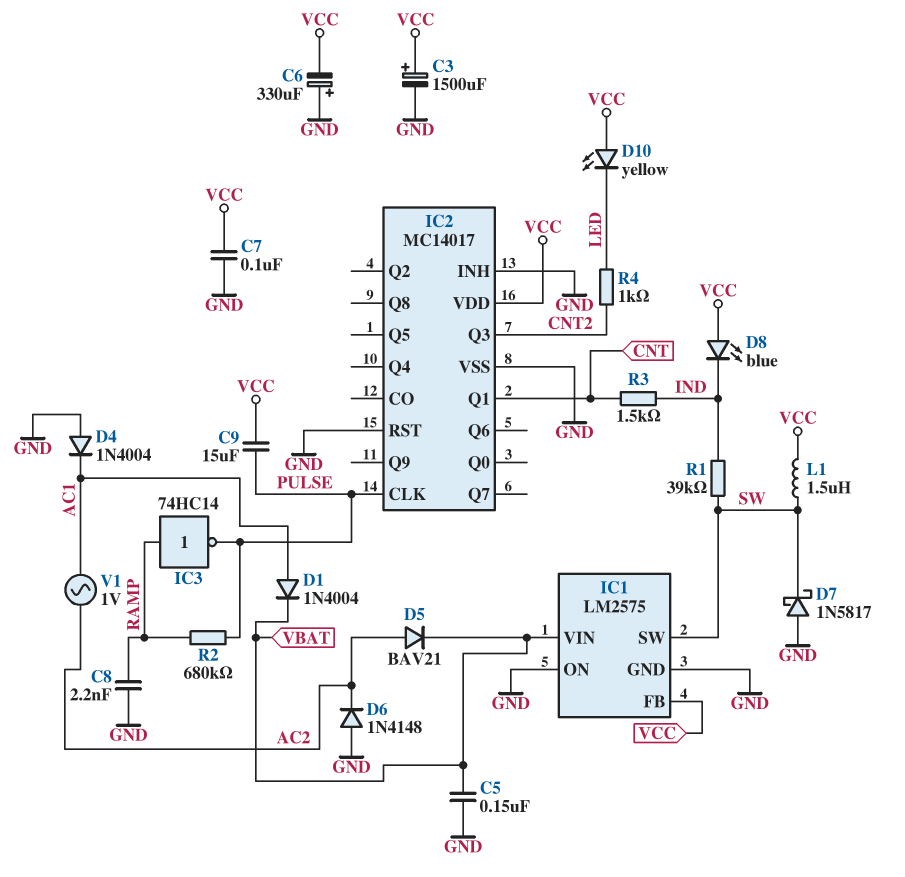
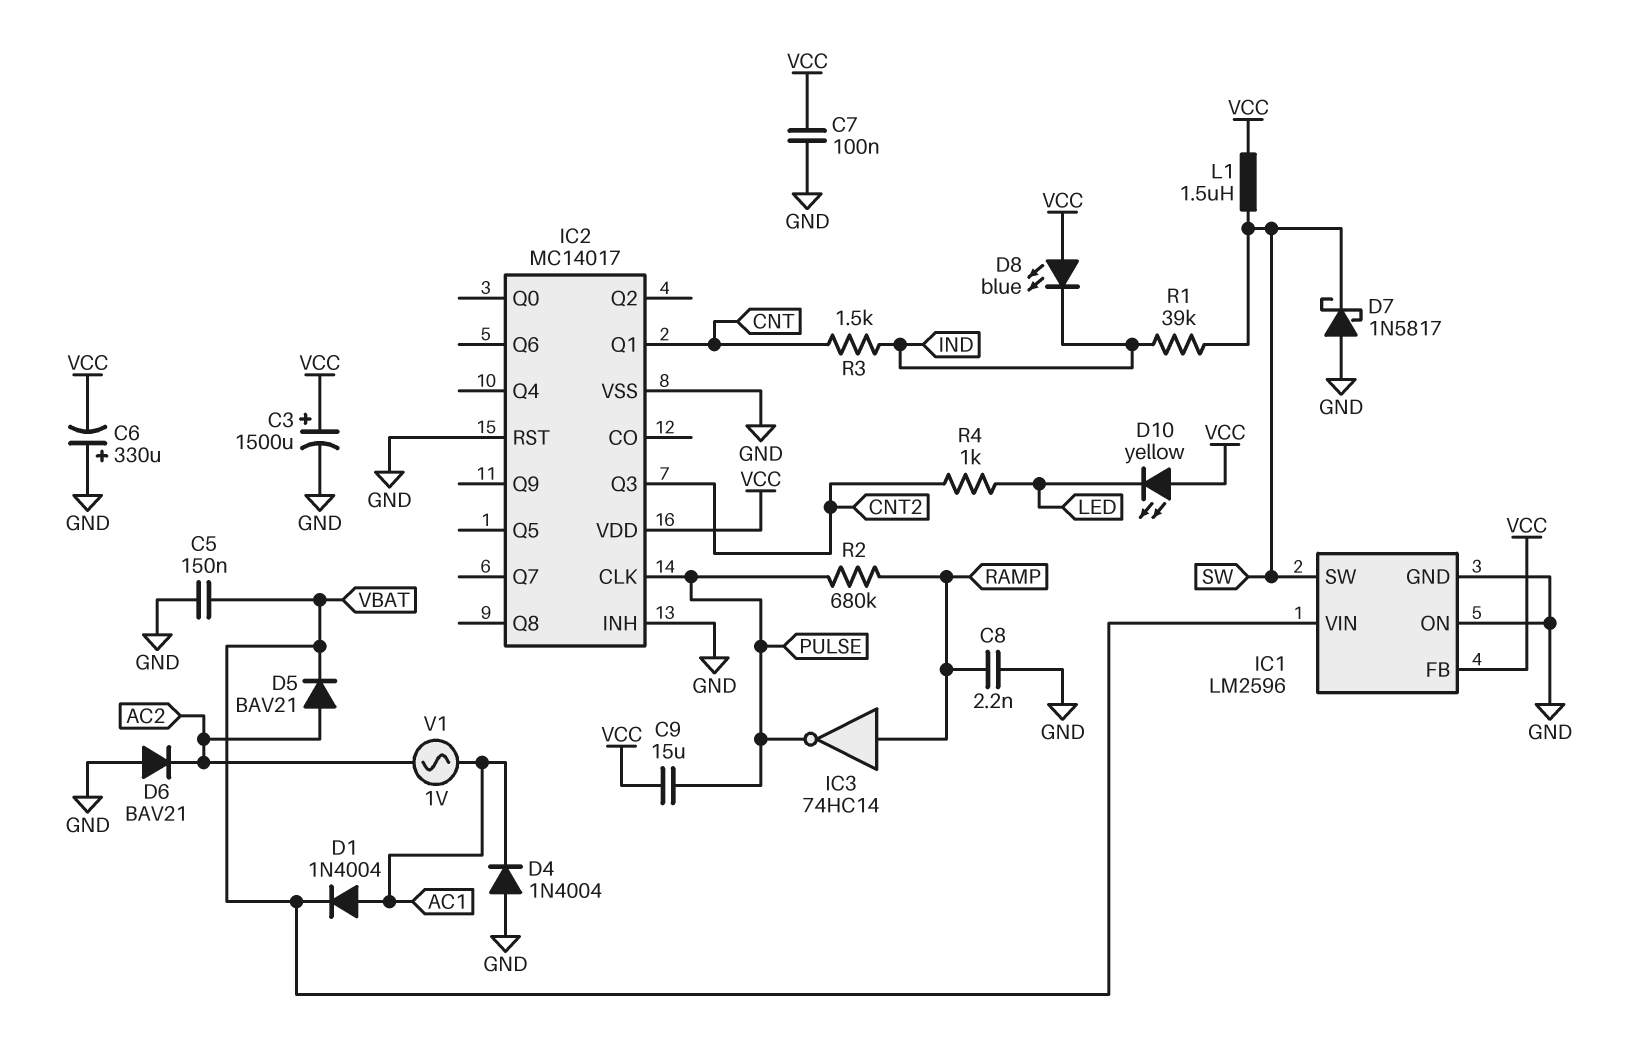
D6: diode 1N4148 (A GND, K AC2) -> diode BAV21 (A GND, K AC2)
IC1: LM2575 -> LM2596

